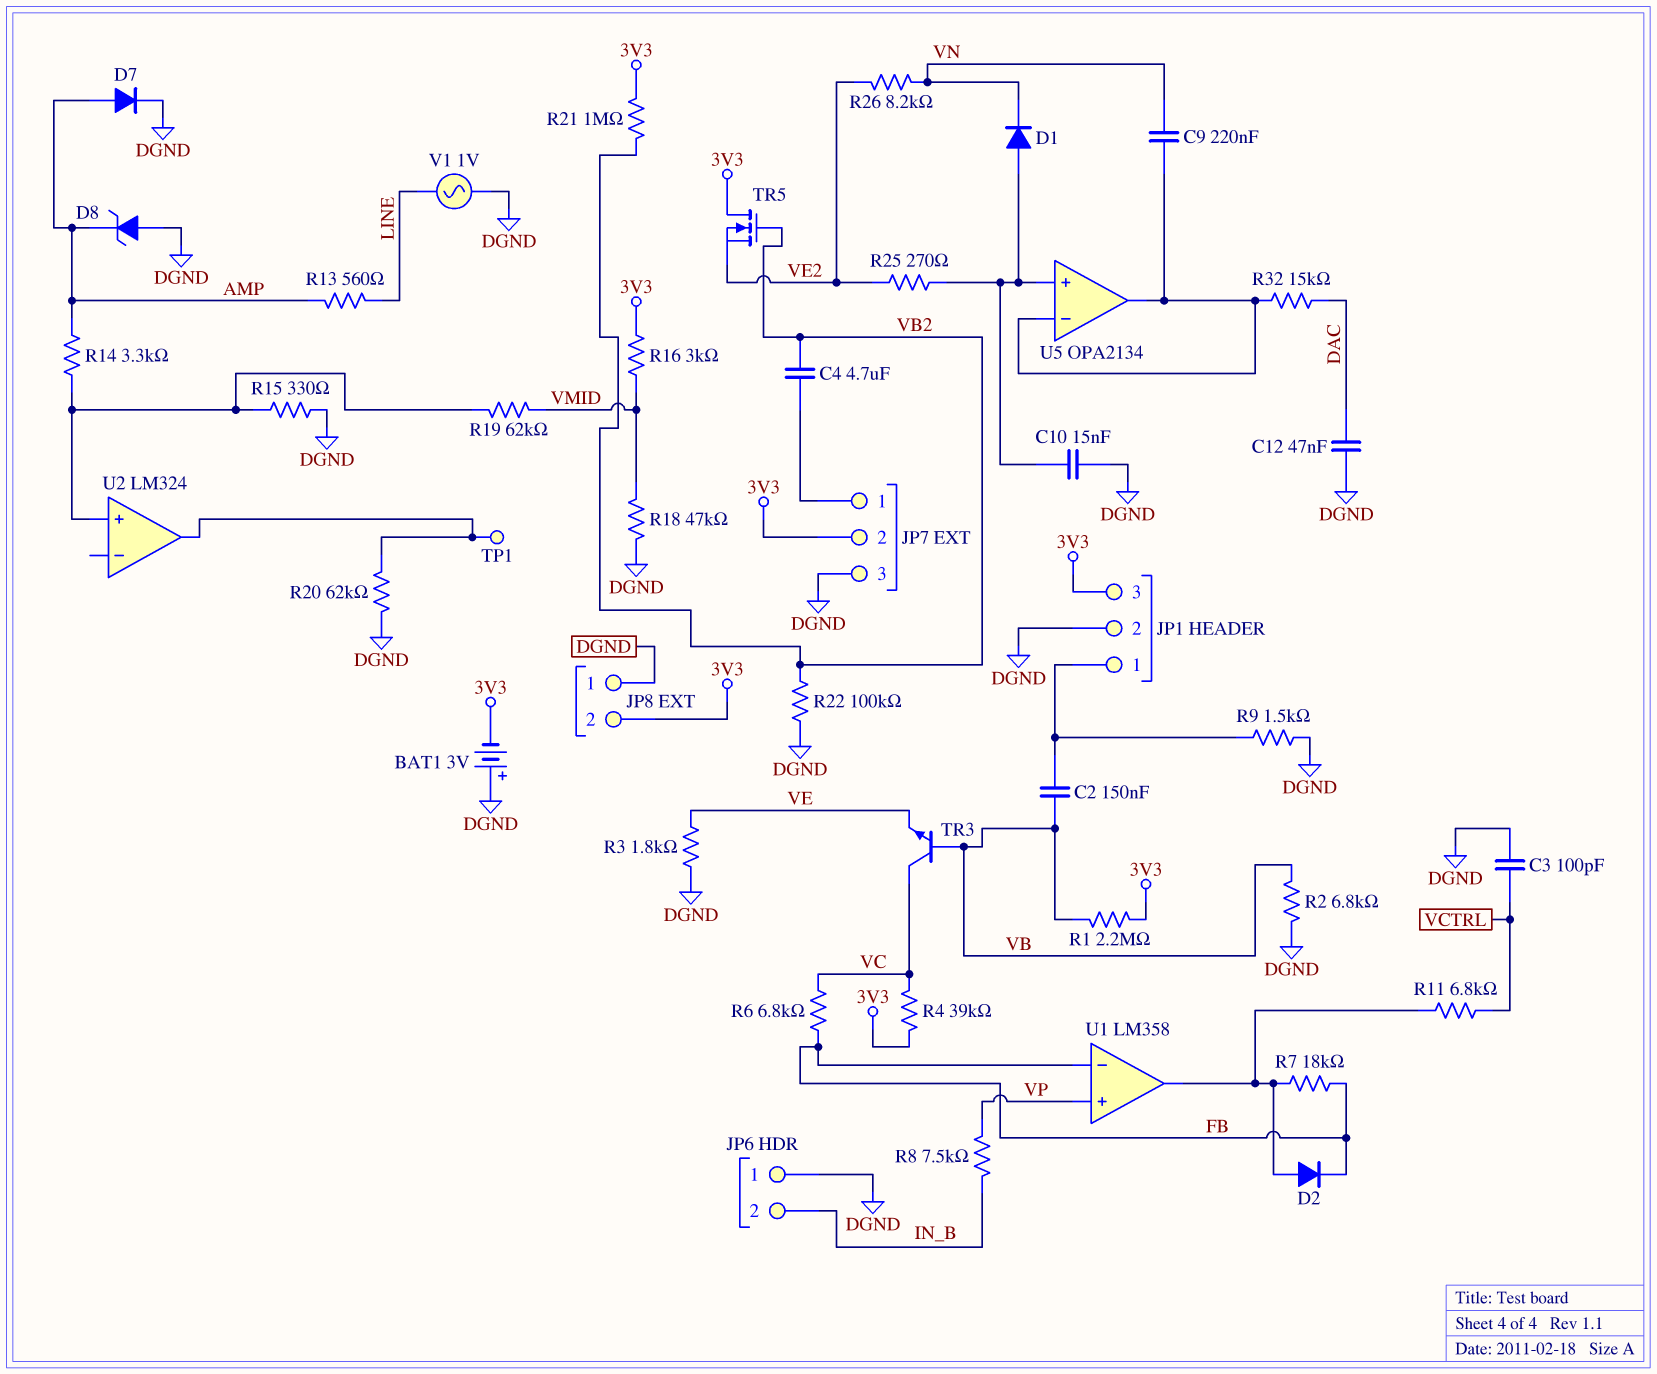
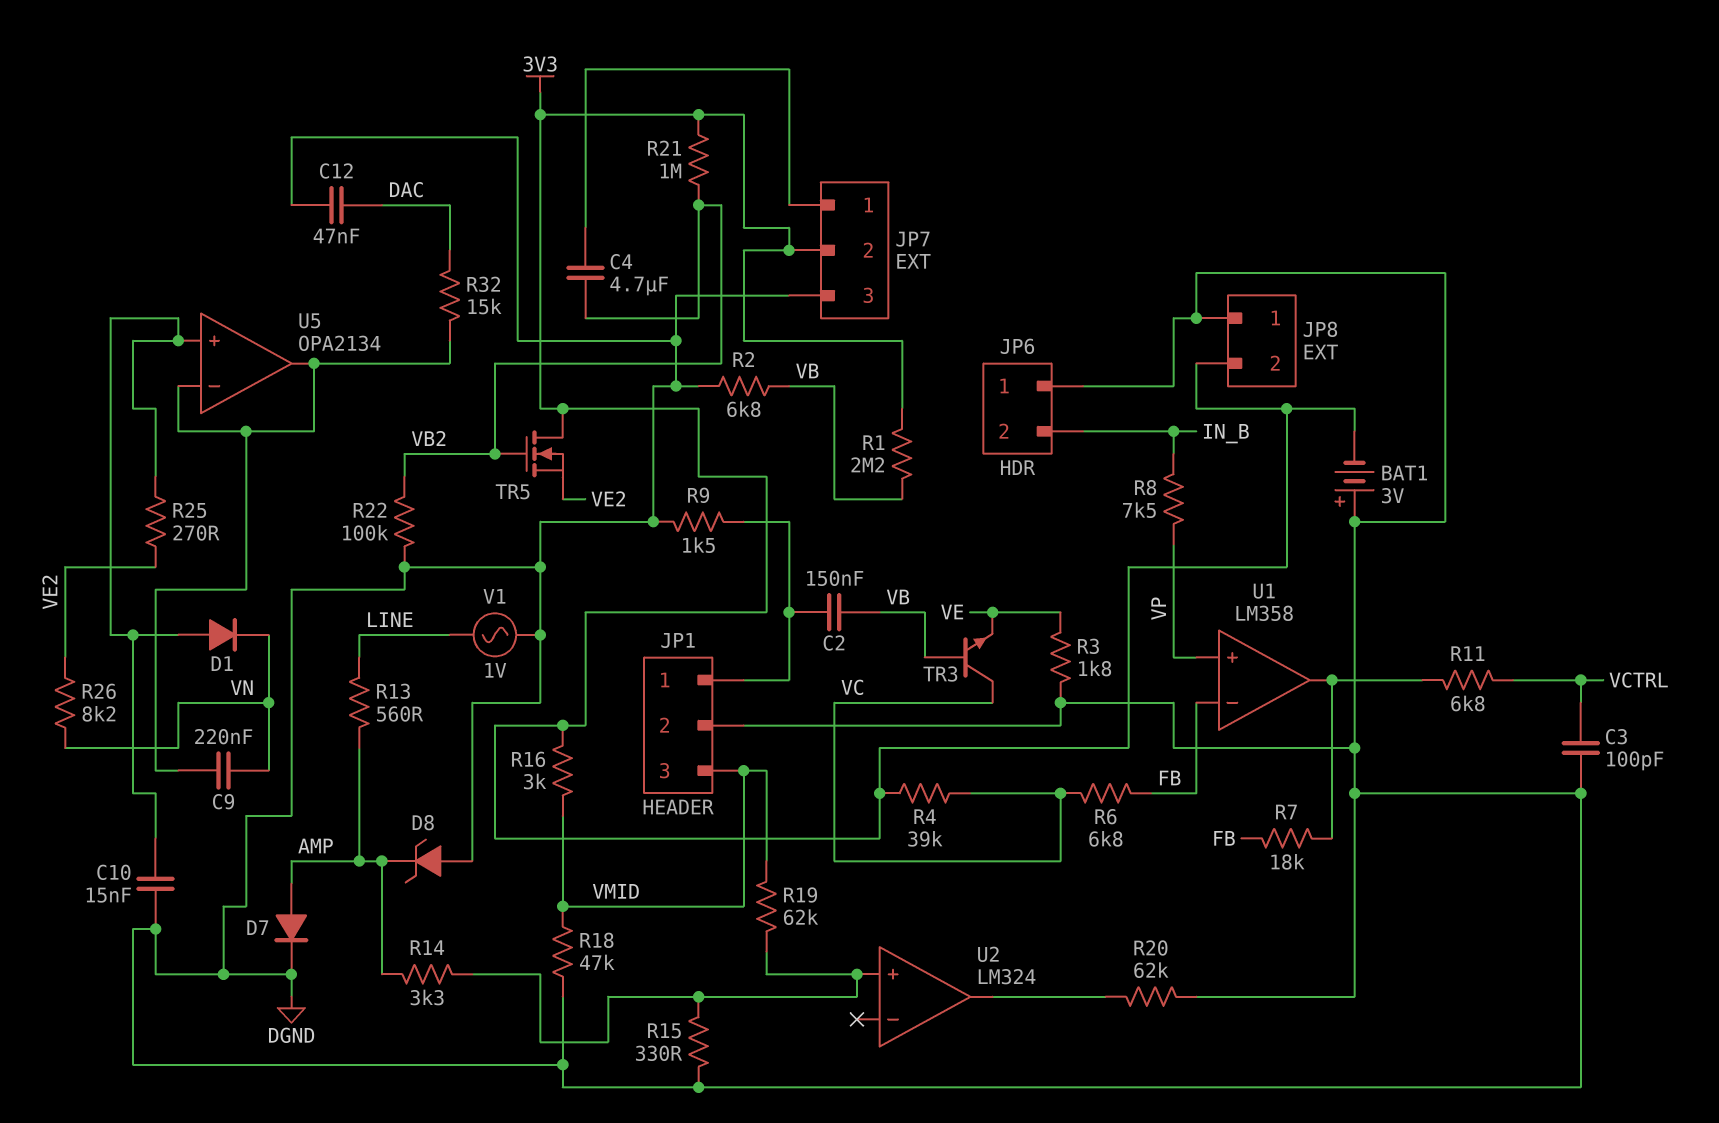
D2: diode (A U1/out, K FB) -> none
JP1 pin 3: 3V3 -> VMID
TP1: test point (U2/out) -> none

